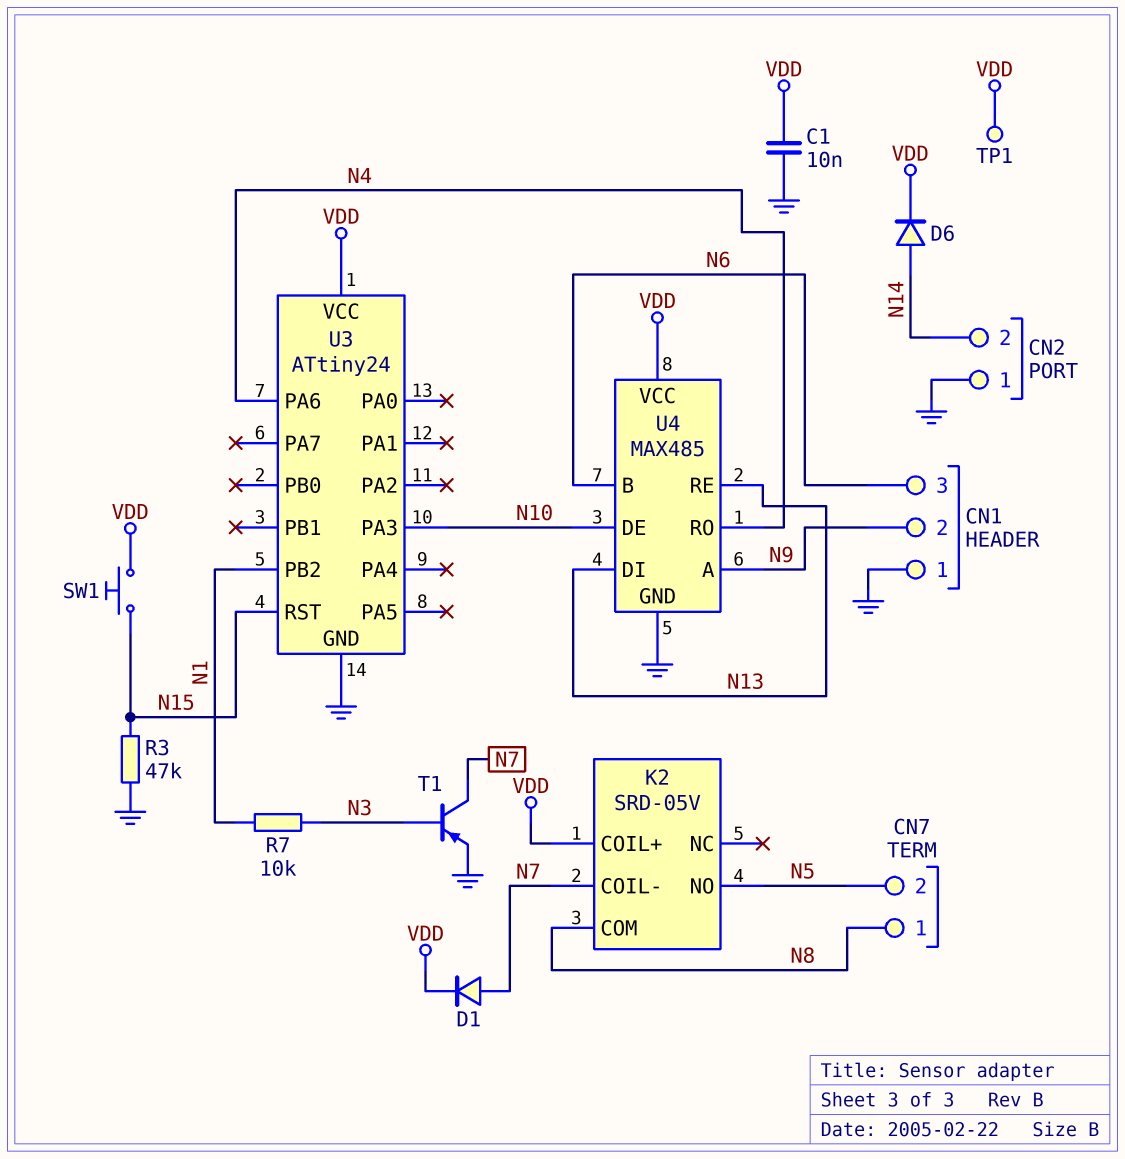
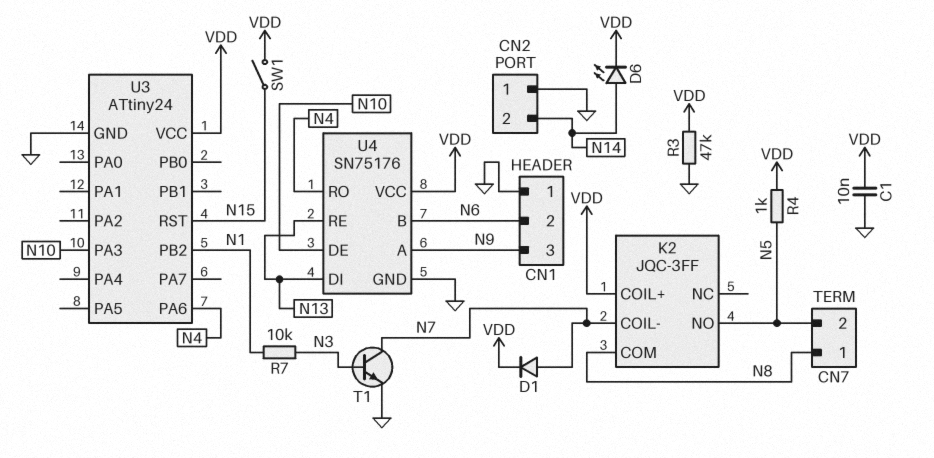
CN1 pin 2: N9 -> N6
CN1 pin 3: N6 -> N9
D6: diode (A N14, K VDD) -> LED (A N14, K VDD)
K2: SRD-05V -> JQC-3FF
R3: 47k (GND, N15) -> 47k (GND, VDD)
R4: none -> 1k (N5, VDD)
SW1: button (N15, VDD) -> switch (N15, VDD)
T1: PNP (B N3, C N7, E GND) -> NPN (B N3, C N7, E GND)
TP1: test point (VDD) -> none
U4: MAX485 -> SN75176

